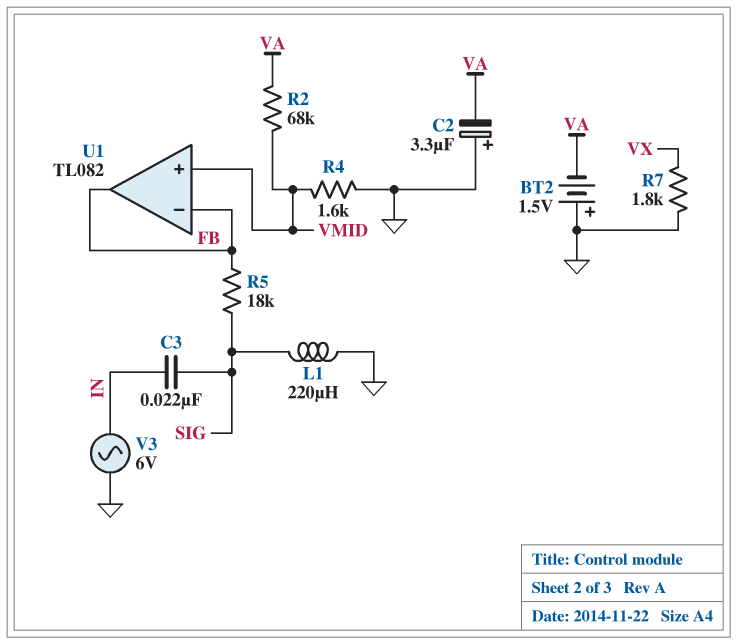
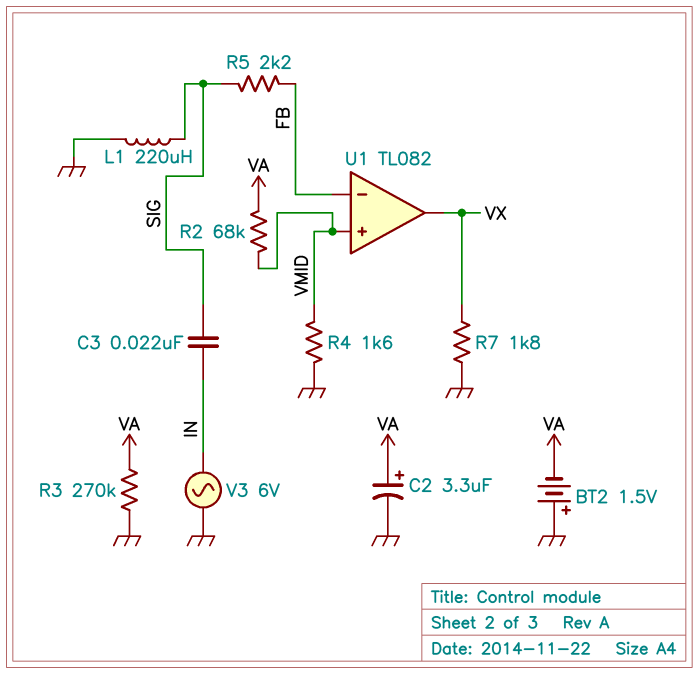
C2: 3.3uF (plus GND, minus VA) -> 3.3uF (plus VA, minus GND)
R3: none -> 270k (GND, VA)
R5: 18k (FB, SIG) -> 2.2k (FB, SIG)
U1 pin out: FB -> VX

